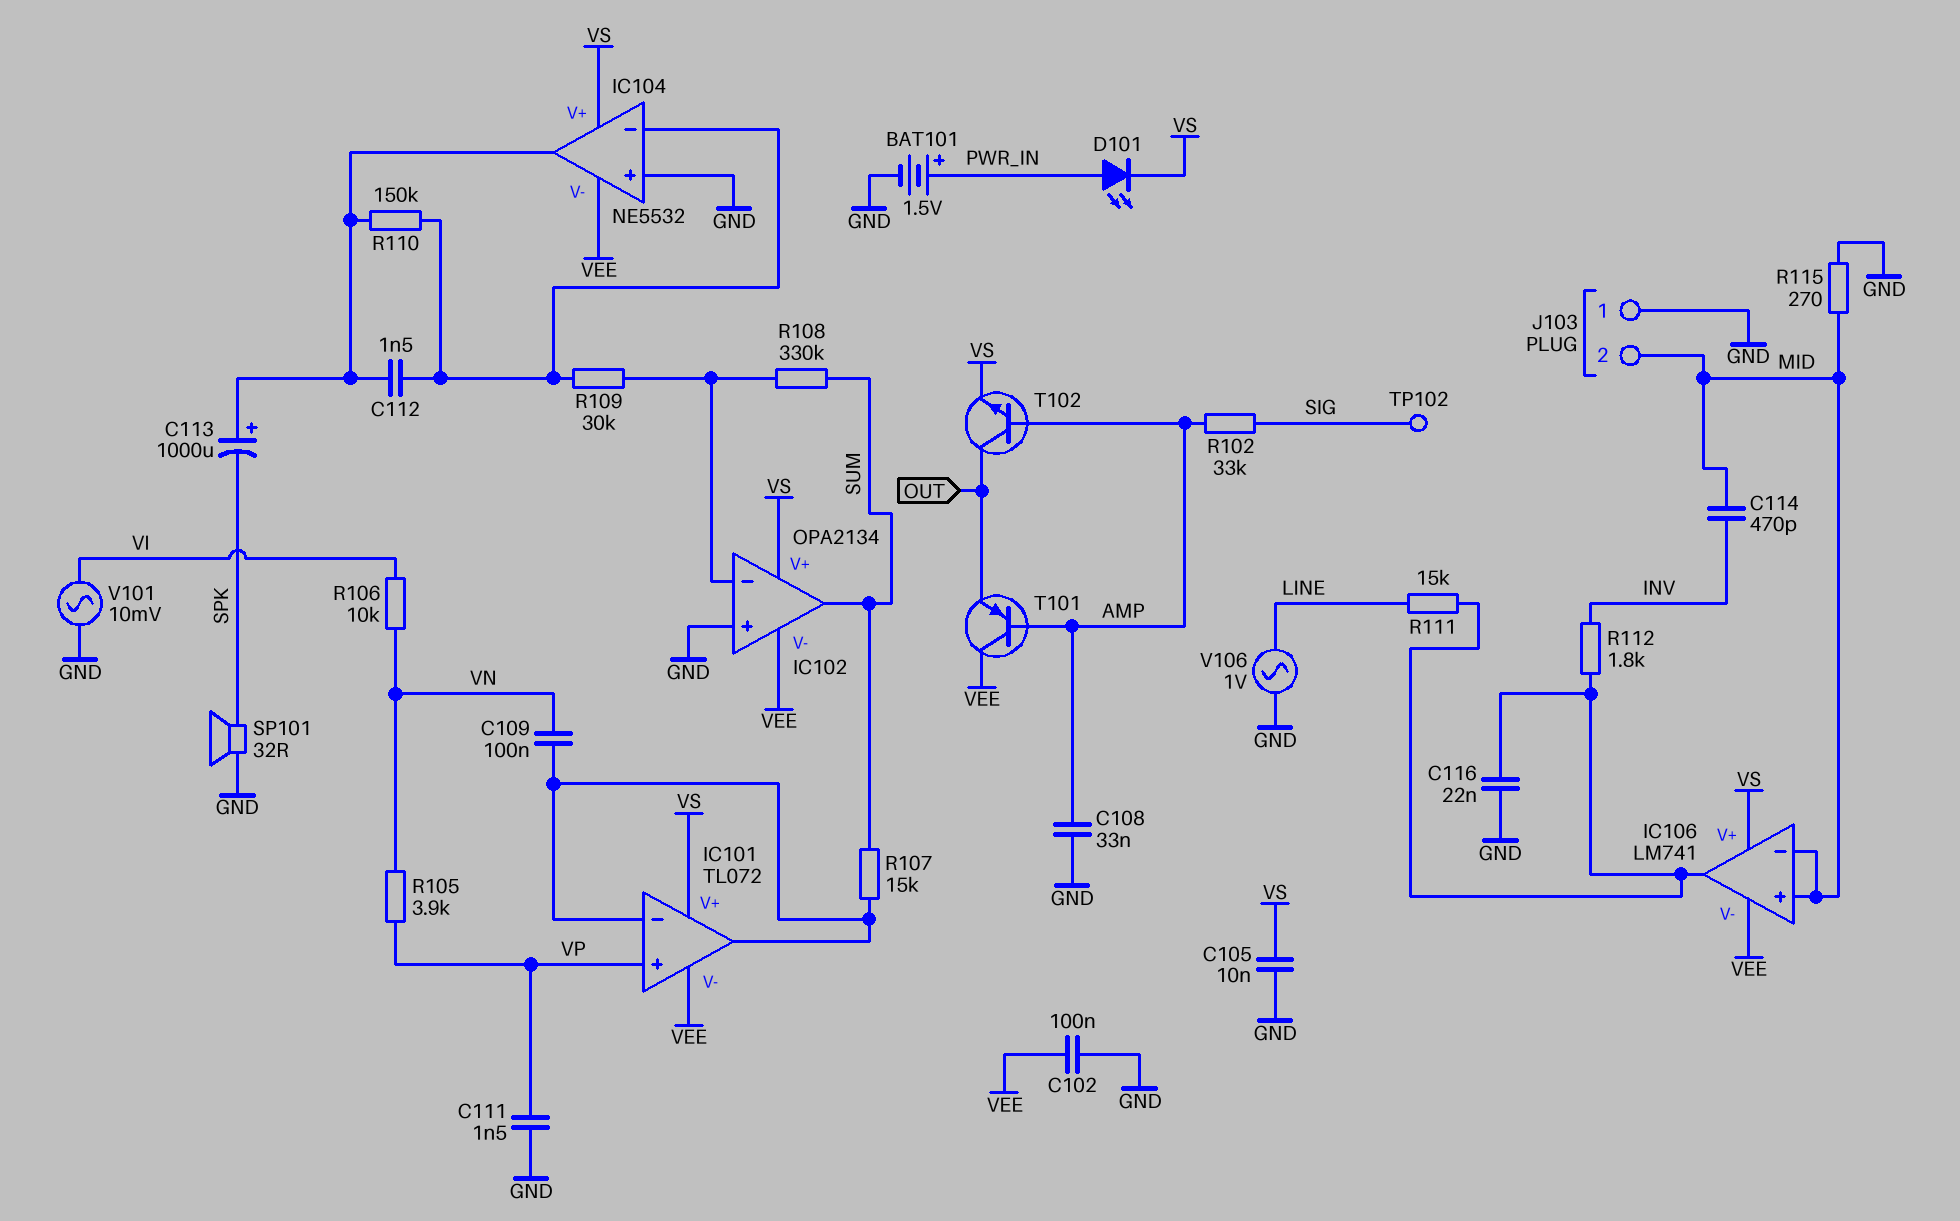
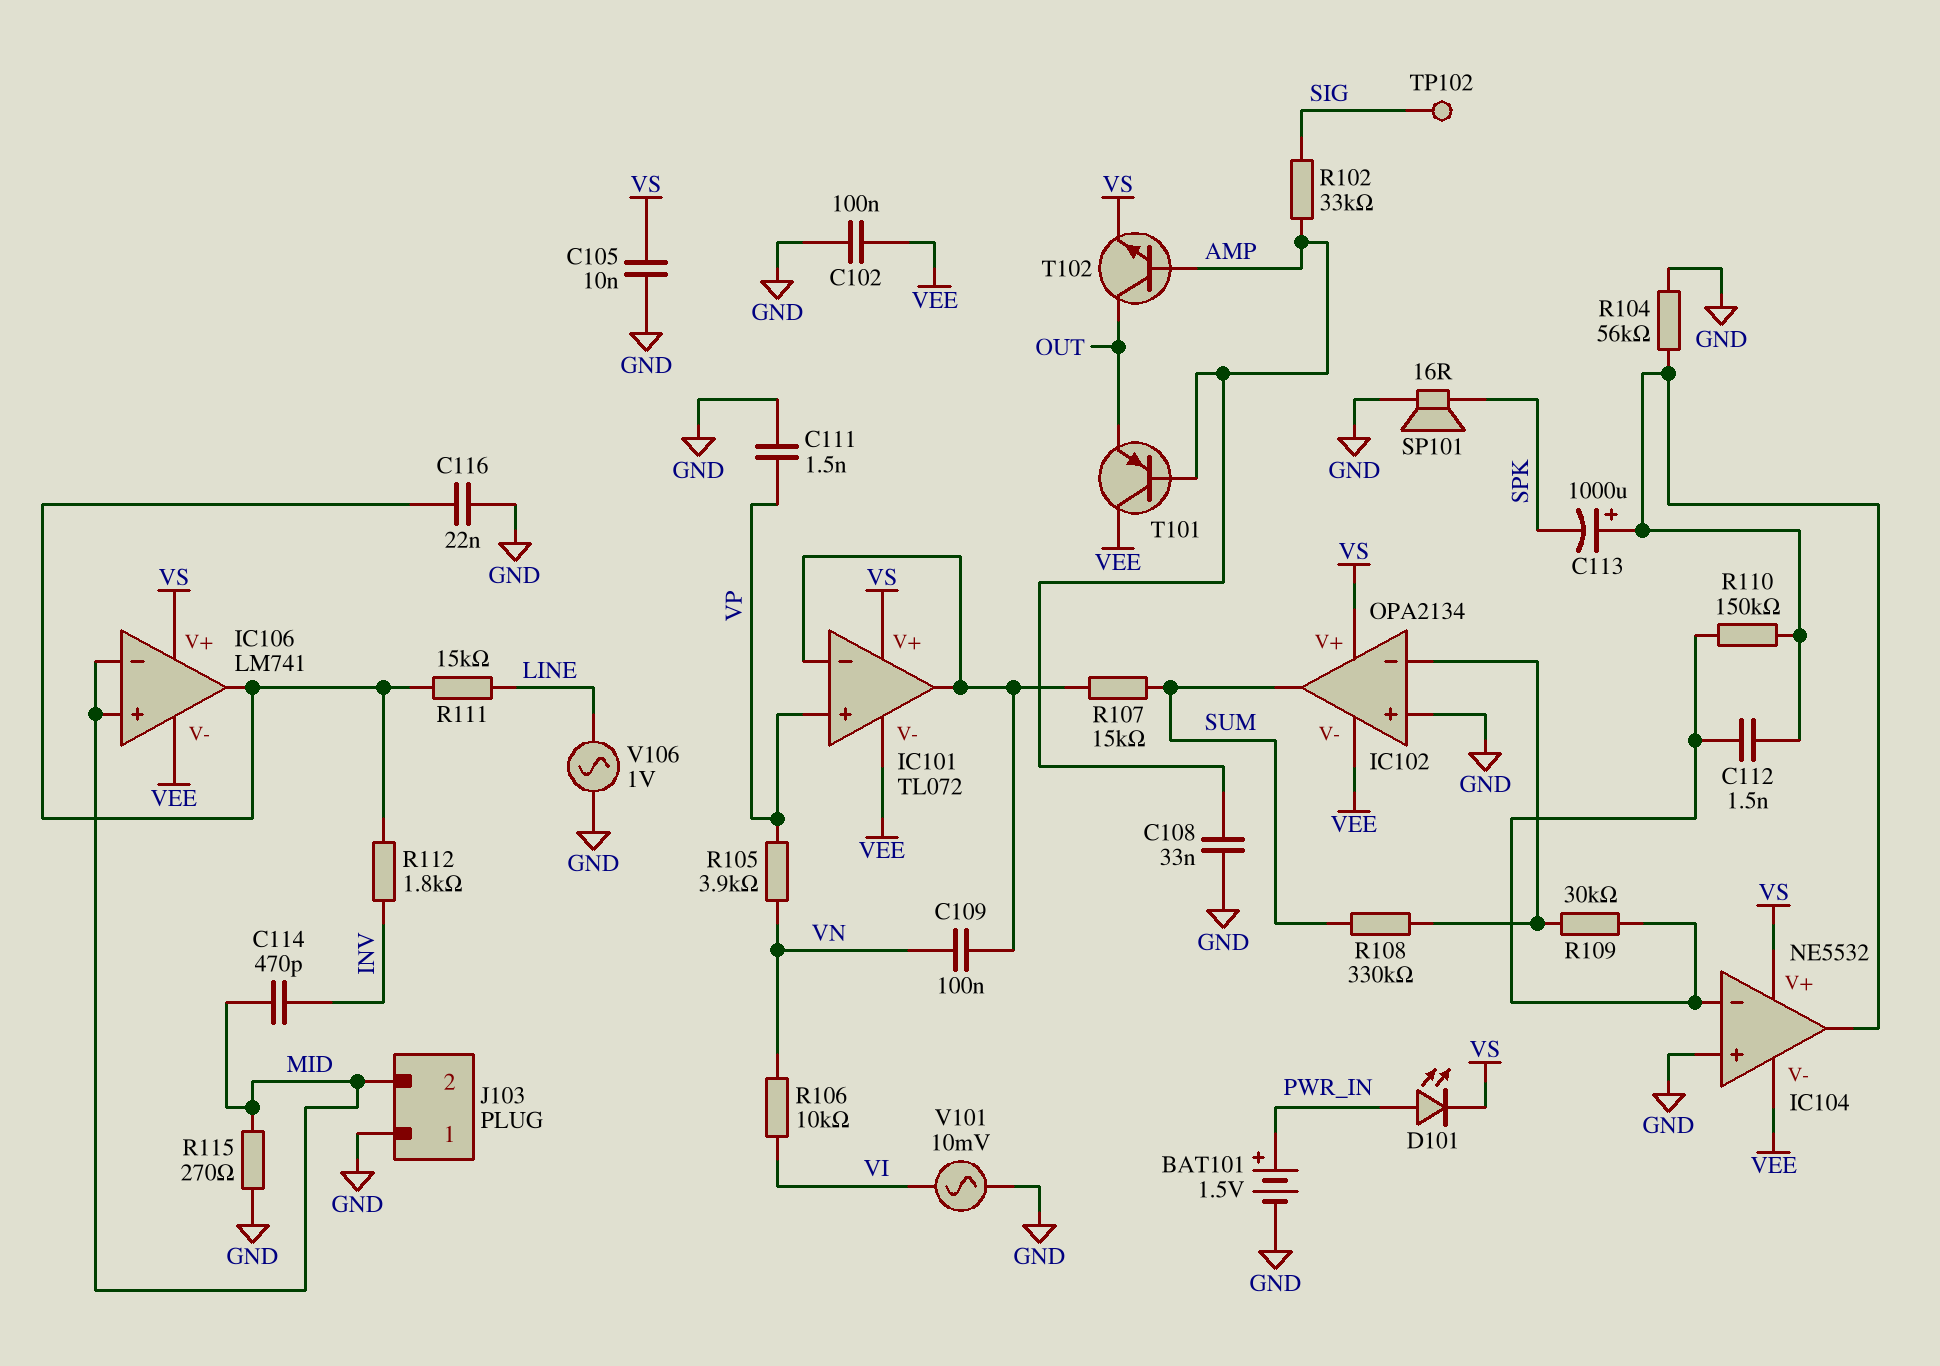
R104: none -> 56k (GND, IC104/out)
SP101: speaker 32R (GND, SPK) -> speaker 16R (GND, SPK)

